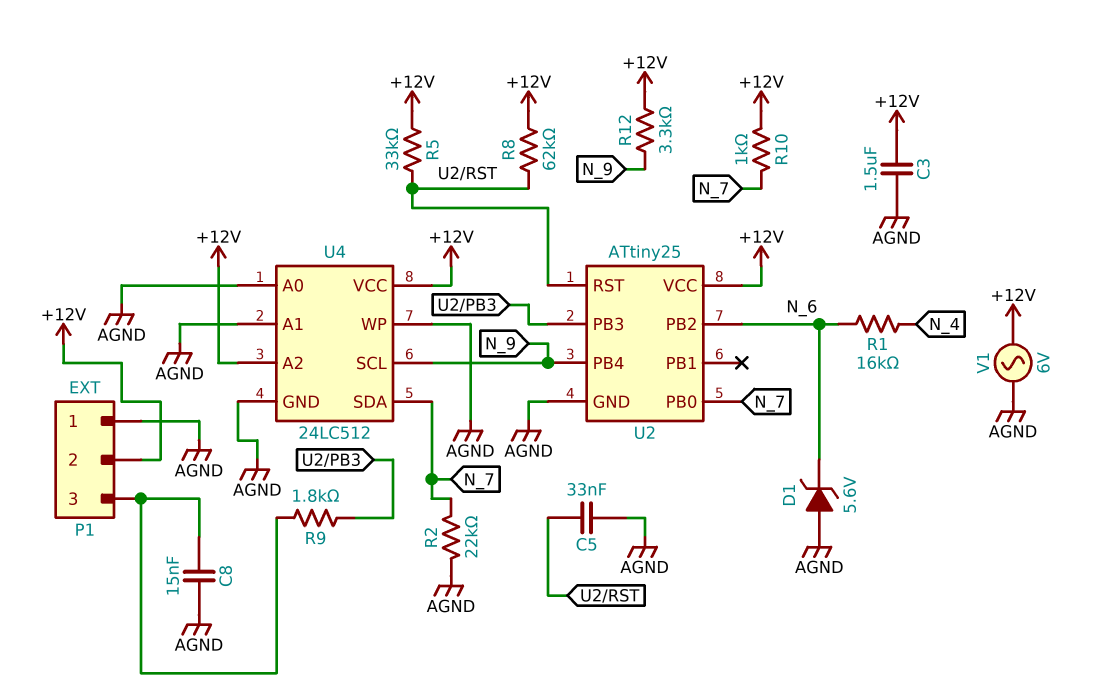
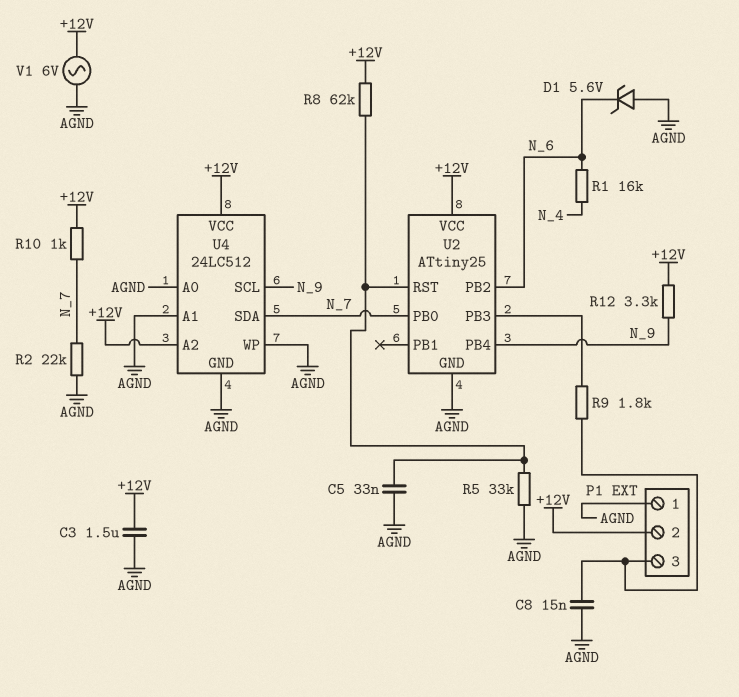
R5: 33k (+12V, U2/RST) -> 33k (AGND, U2/RST)

